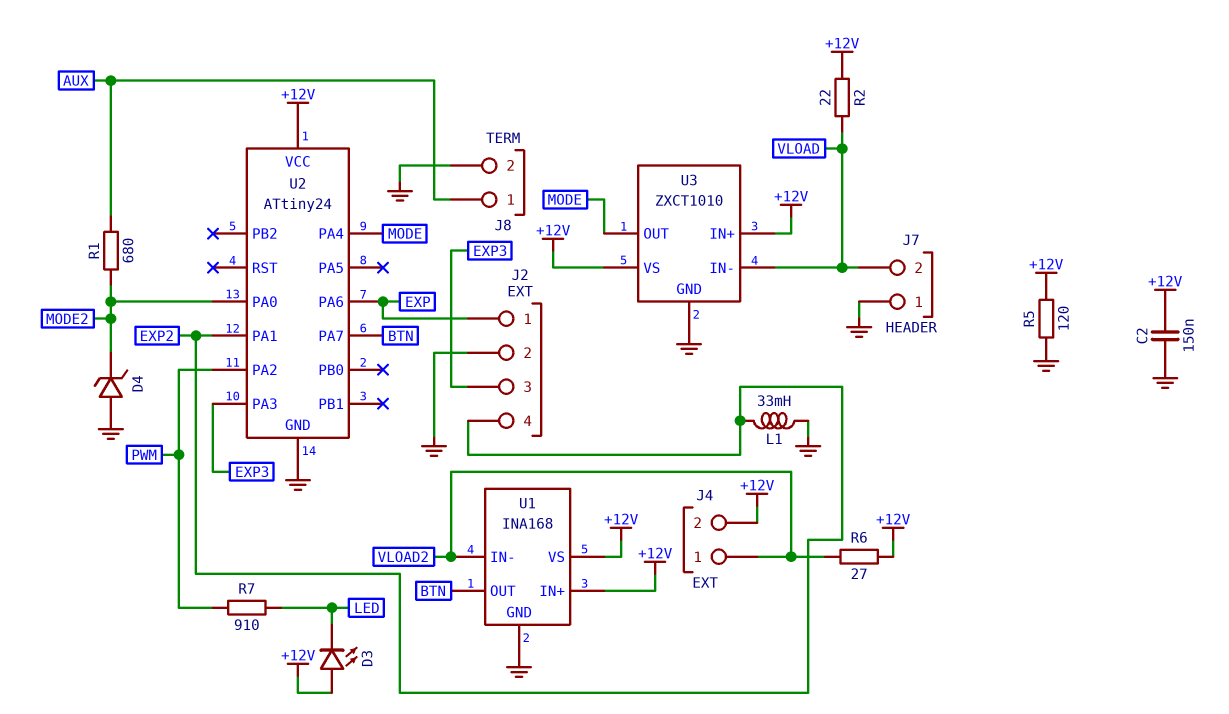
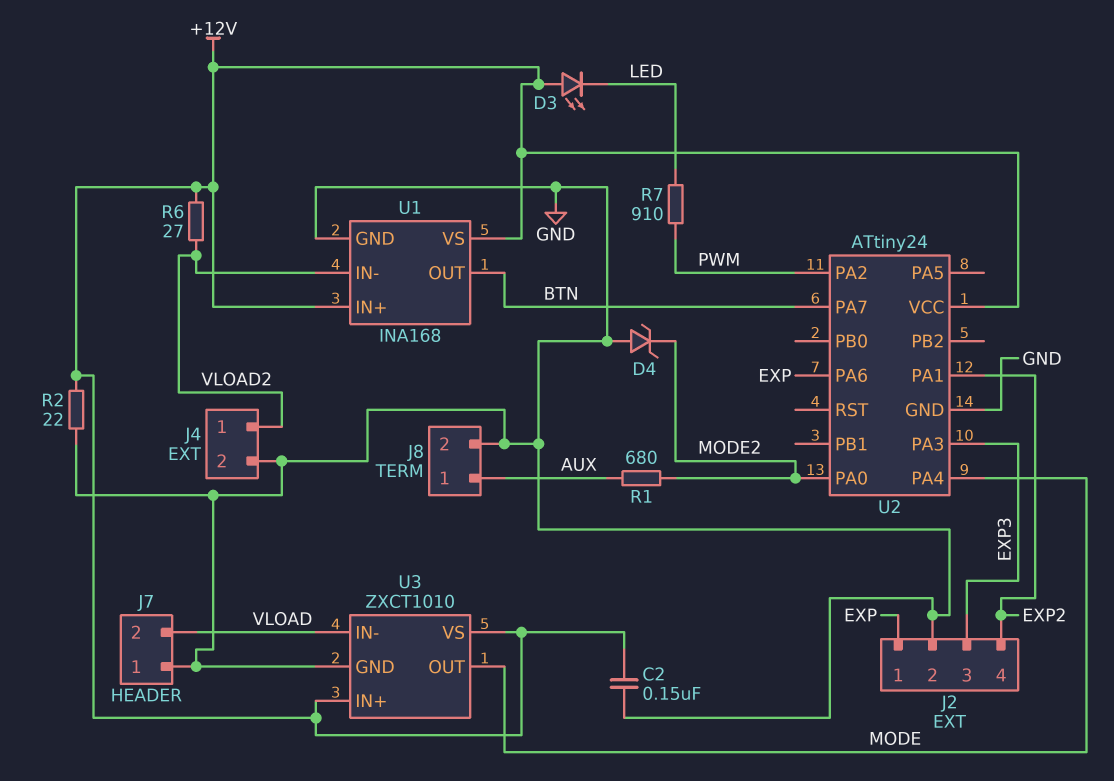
J4 pin 2: +12V -> GND
L1: 33mH (EXP2, GND) -> none
R2: 22 (+12V, VLOAD) -> 22 (+12V, GND)
R5: 120 (+12V, GND) -> none

